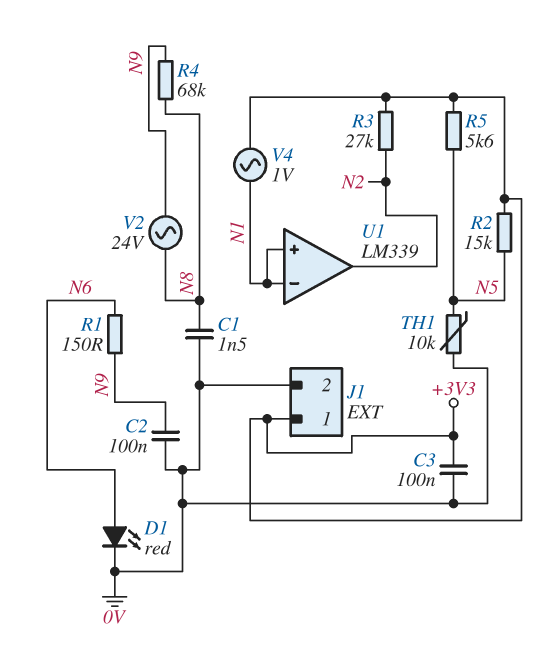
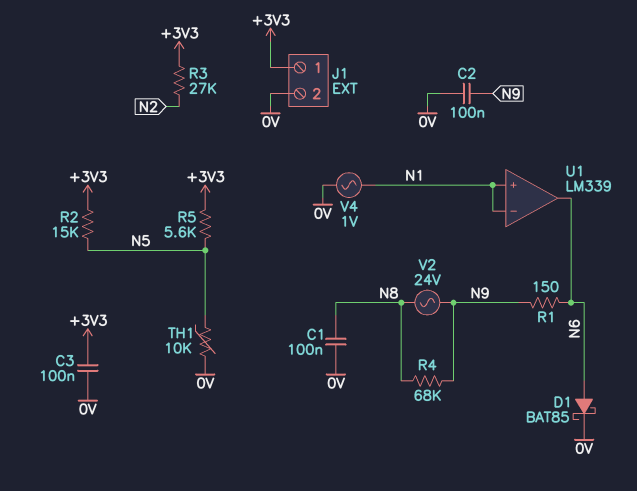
C1: 1.5nF (0V, N8) -> 100nF (0V, N8)
D1: LED red (A N6, K 0V) -> schottky BAT85 (A N6, K 0V)
U1 pin out: N2 -> N6
V4: AC 1V (+3V3, N1) -> AC 1V (0V, N1)

